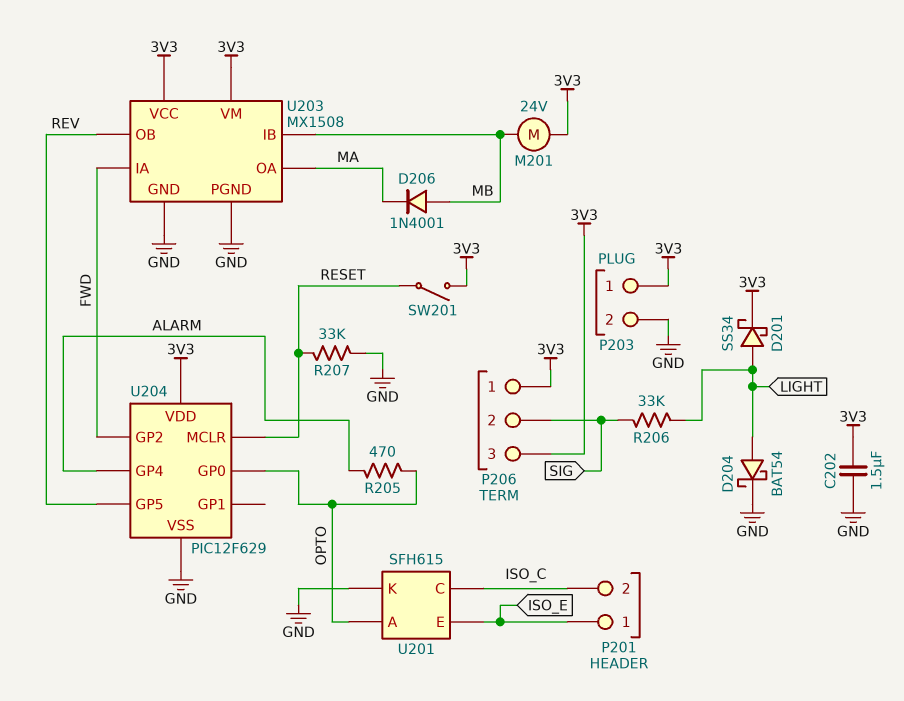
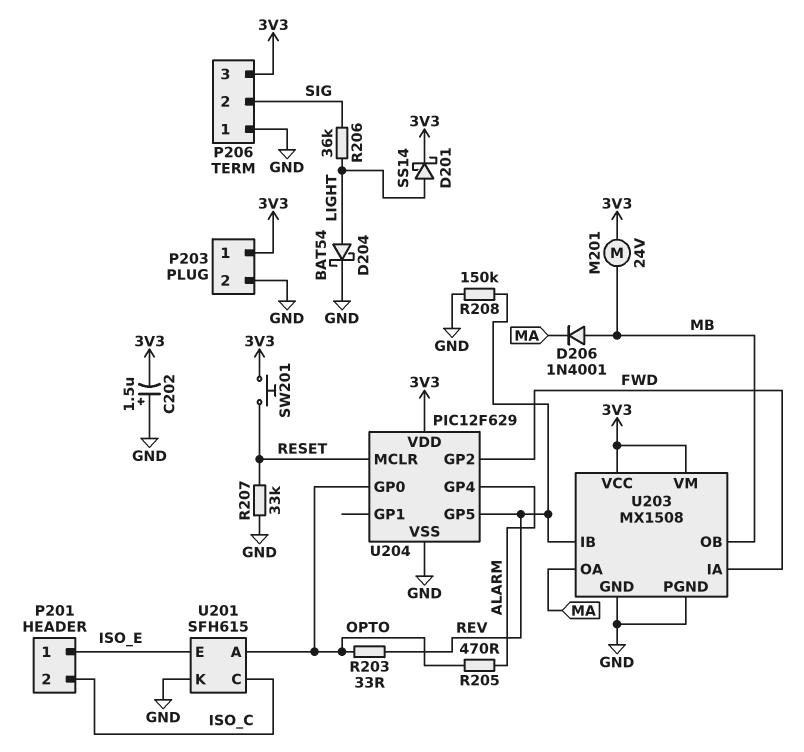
C202: 1.5uF (3V3, GND) -> 1.5uF (plus GND, minus 3V3)
D201: schottky SS34 (A LIGHT, K 3V3) -> schottky SS14 (A LIGHT, K 3V3)
P206 pin 1: 3V3 -> GND
R203: none -> 33 (OPTO, REV)
R206: 33k (LIGHT, SIG) -> 36k (LIGHT, SIG)
R208: none -> 150k (GND, REV)
SW201: switch (3V3, RESET) -> button (3V3, RESET)
U203 pin IB: MB -> REV
U203 pin OB: REV -> MB

